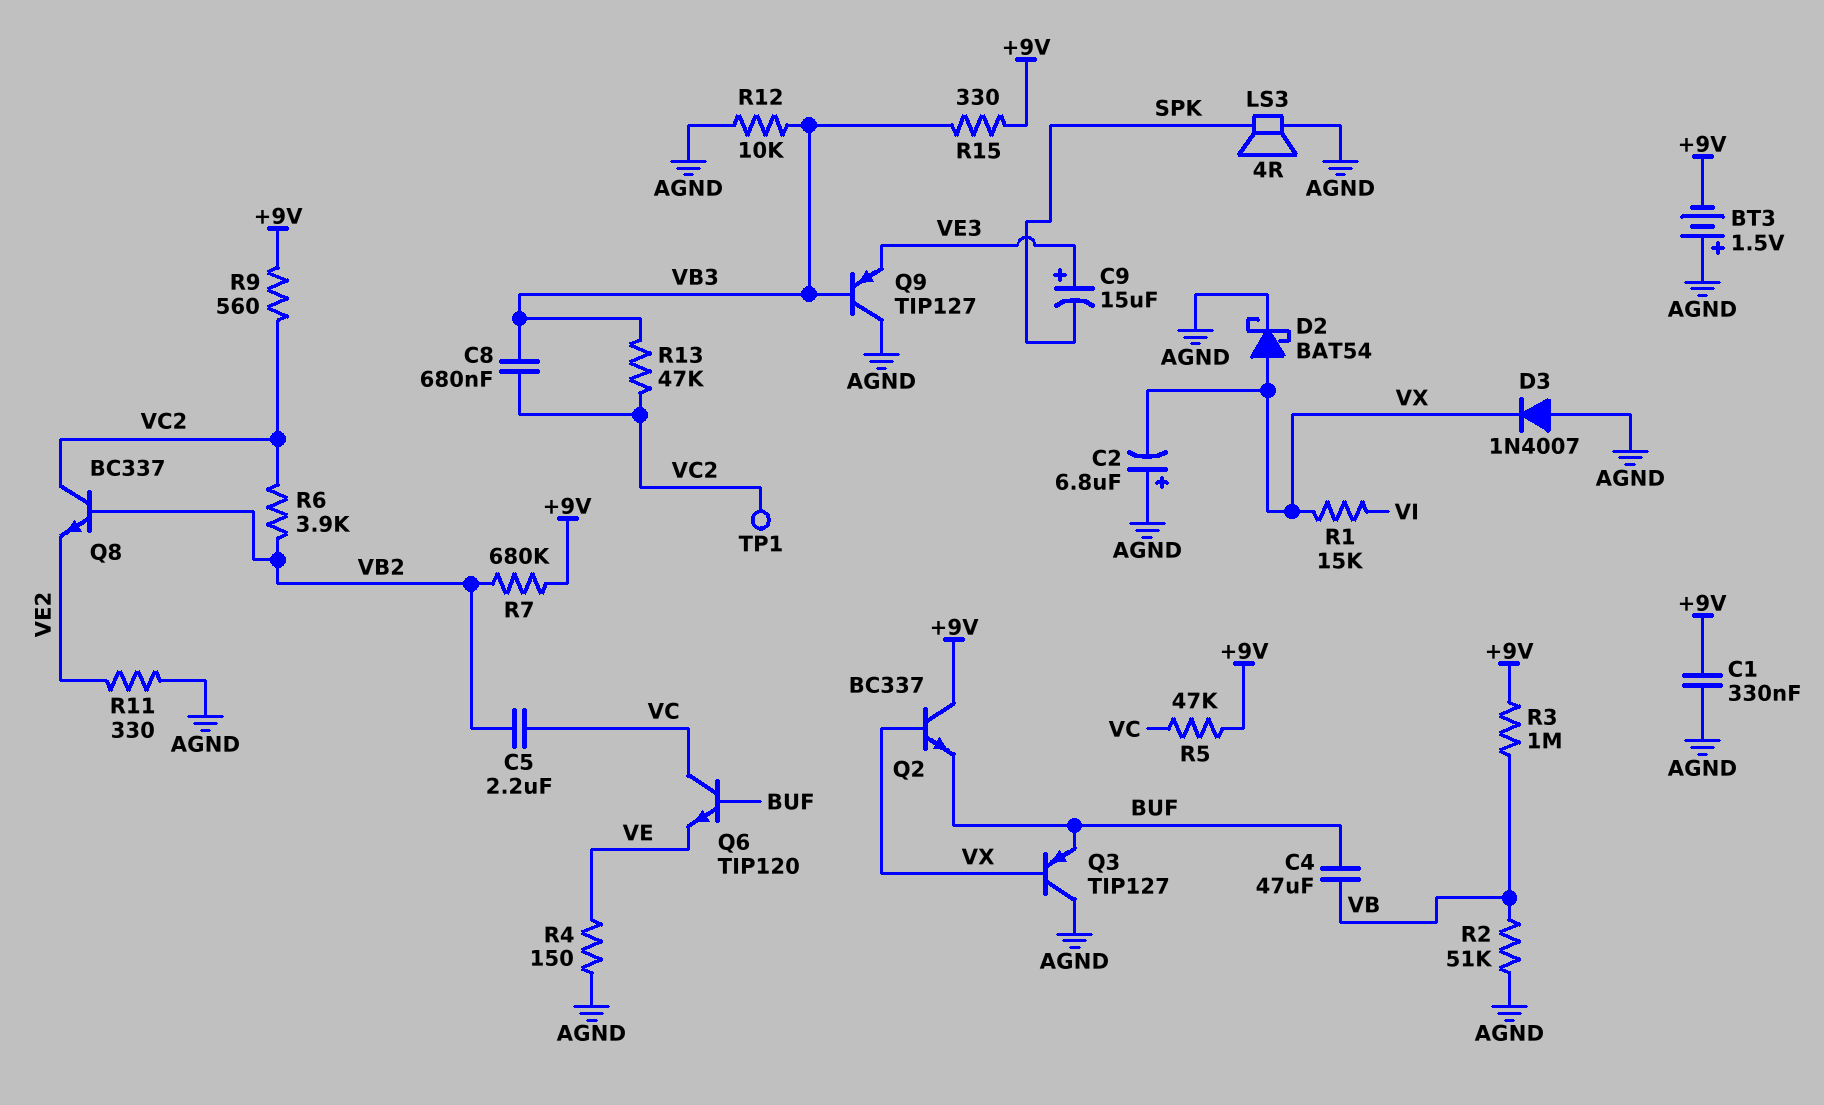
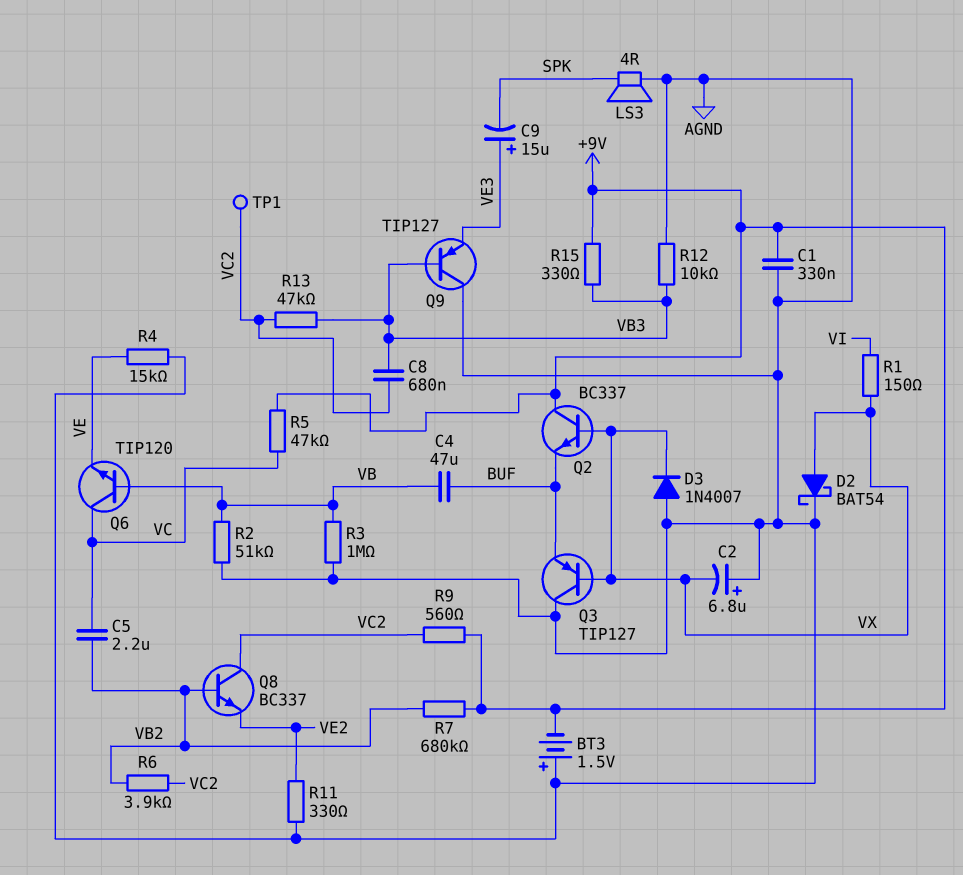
Q6: NPN TIP120 (B BUF, C VC, E VE) -> NPN TIP120 (B VB, C VC, E VE)
R1: 15k (VI, VX) -> 150 (VI, VX)
R3: 1M (+9V, VB) -> 1M (AGND, VB)
R4: 150 (AGND, VE) -> 15k (AGND, VE)

